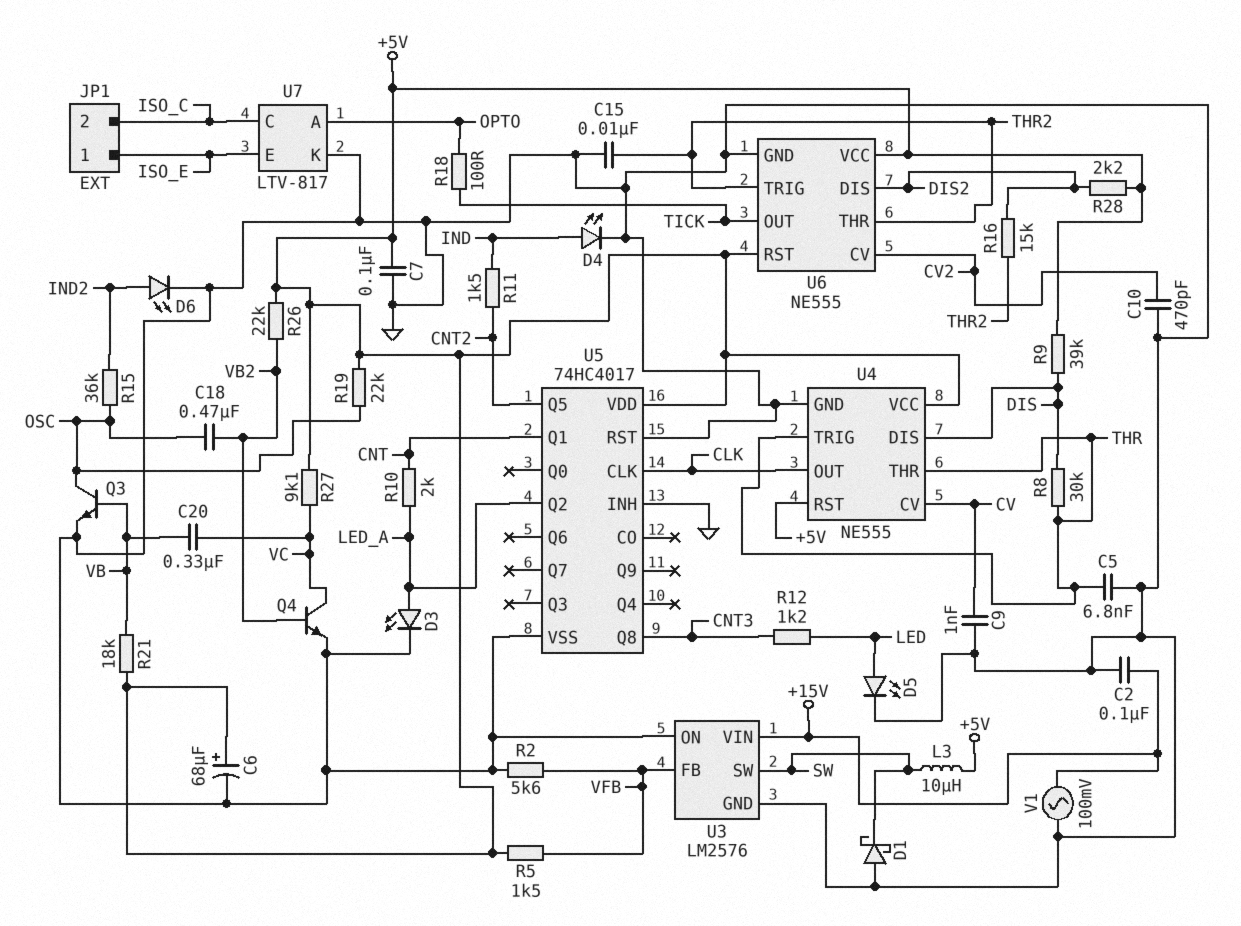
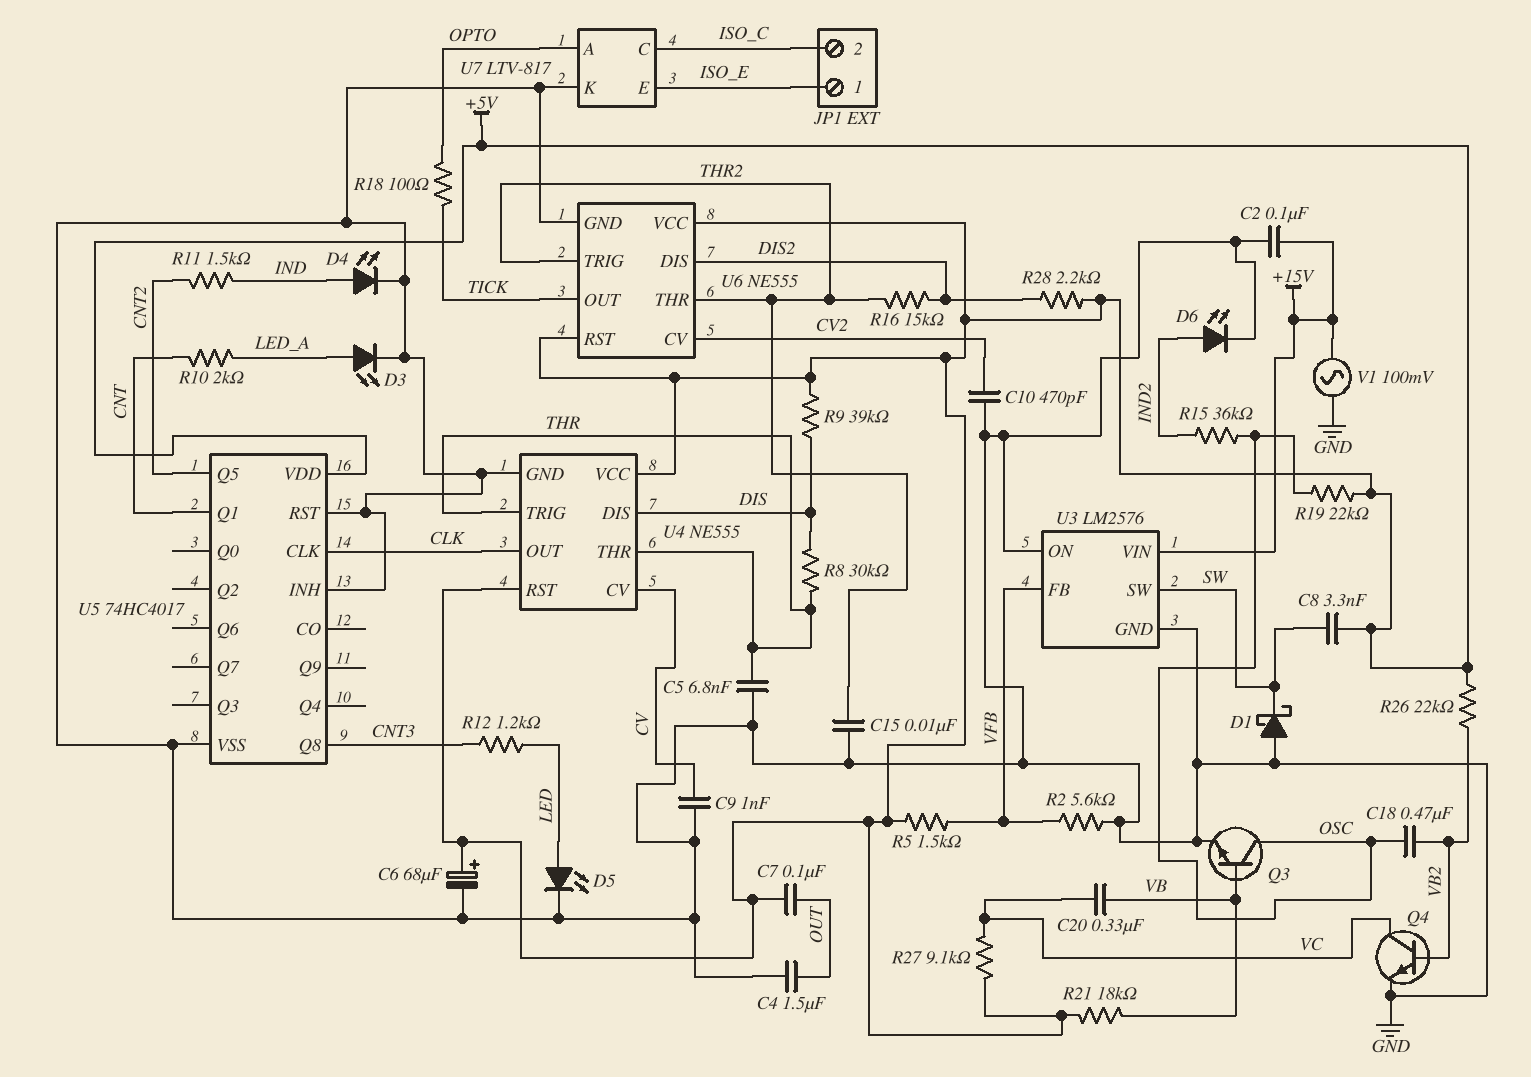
C4: none -> 1.5uF (GND, OUT)
C7: 100nF (+5V, GND) -> 100nF (+5V, OUT)
C8: none -> 3.3nF (+5V, SW)
L3: 10uH (+5V, SW) -> none
U5 pin Q2: LED_A -> none

